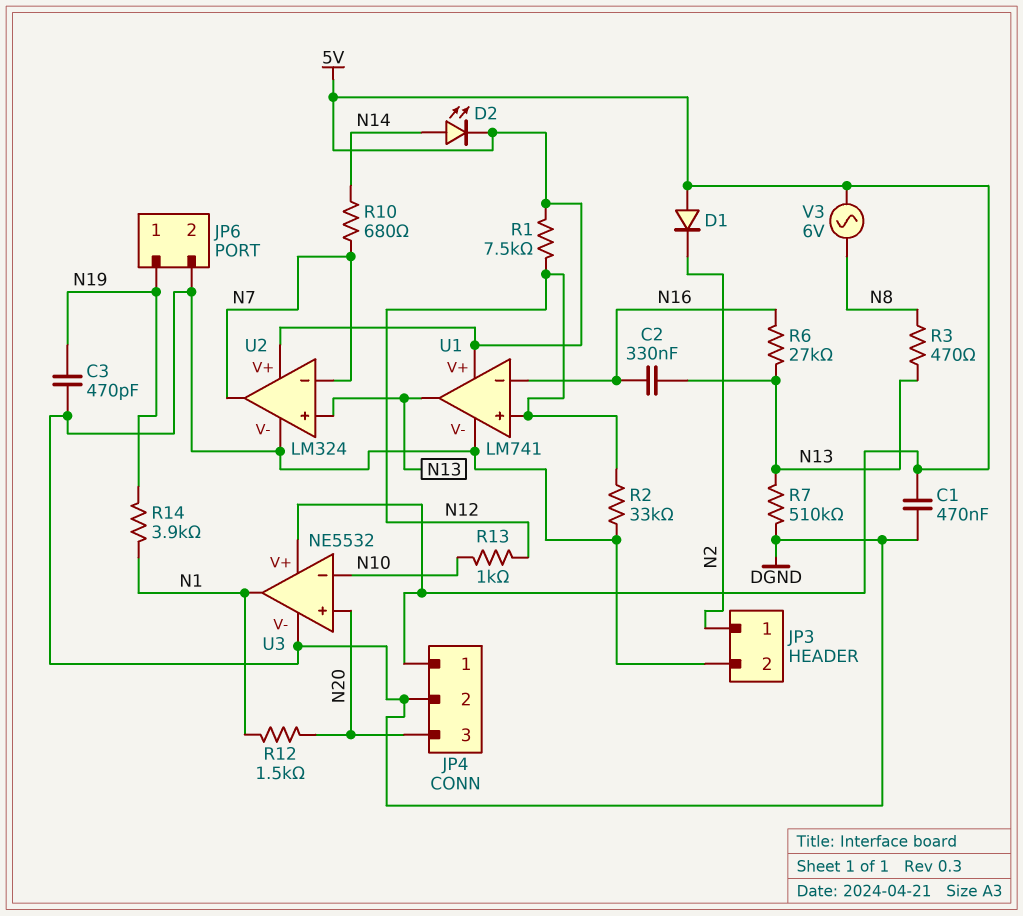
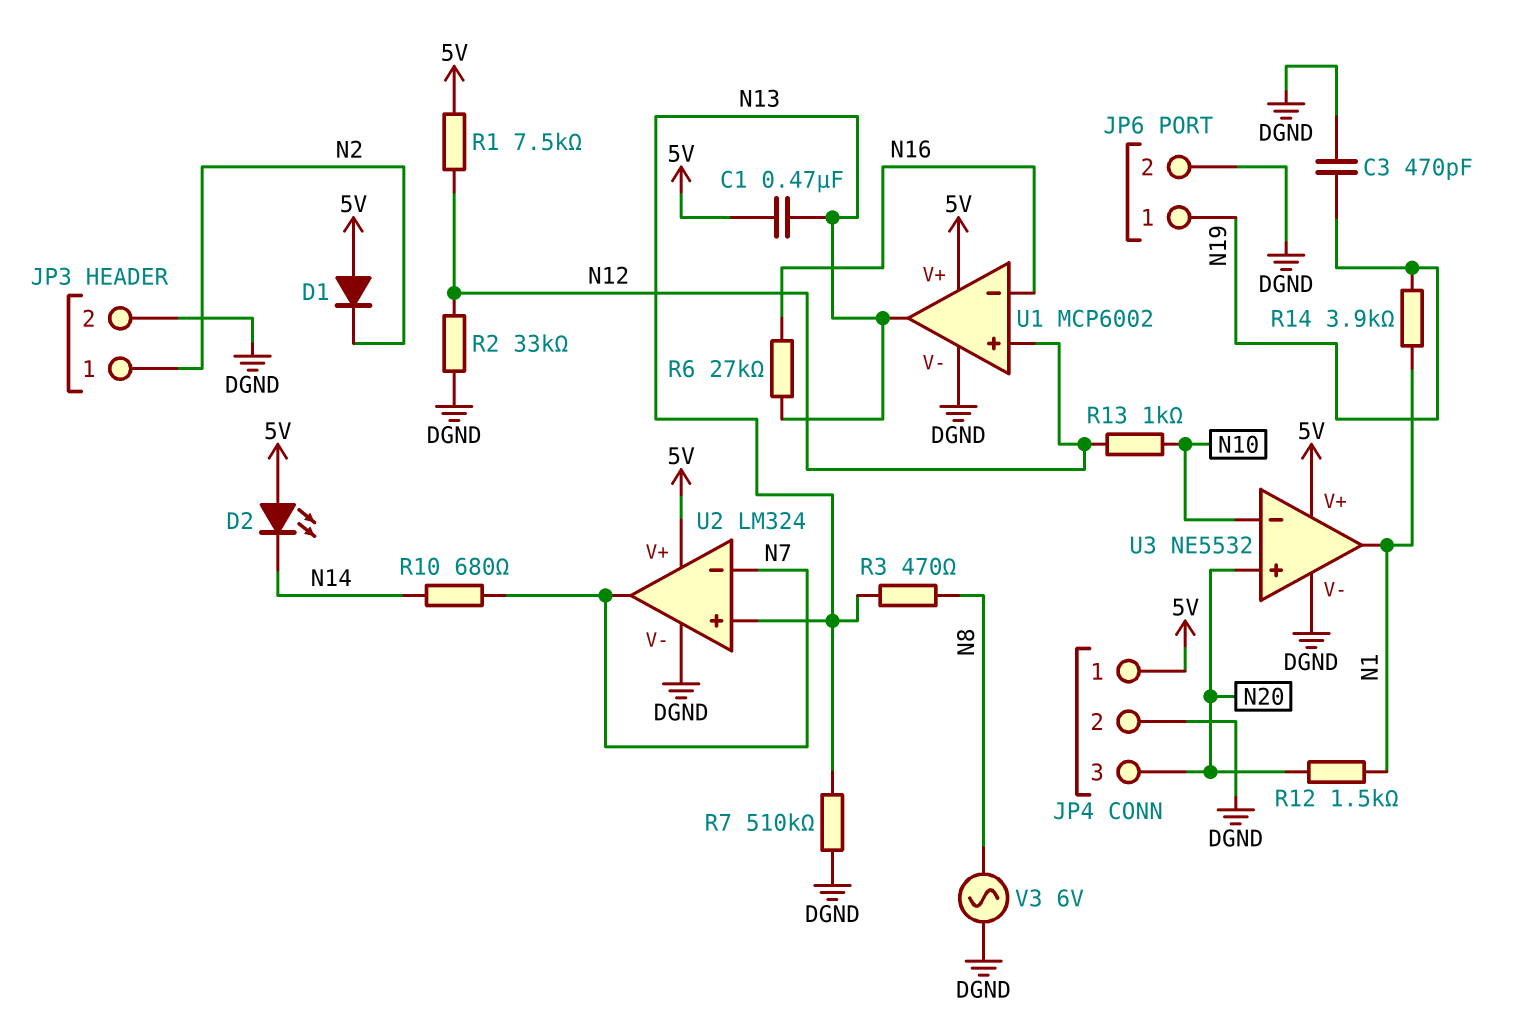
C1: 470nF (5V, DGND) -> 470nF (5V, N13)
C2: 330nF (N13, N16) -> none
D2: LED (A N14, K 5V) -> LED (A 5V, K N14)
U1: LM741 -> MCP6002
V3: AC 6V (5V, N8) -> AC 6V (DGND, N8)

